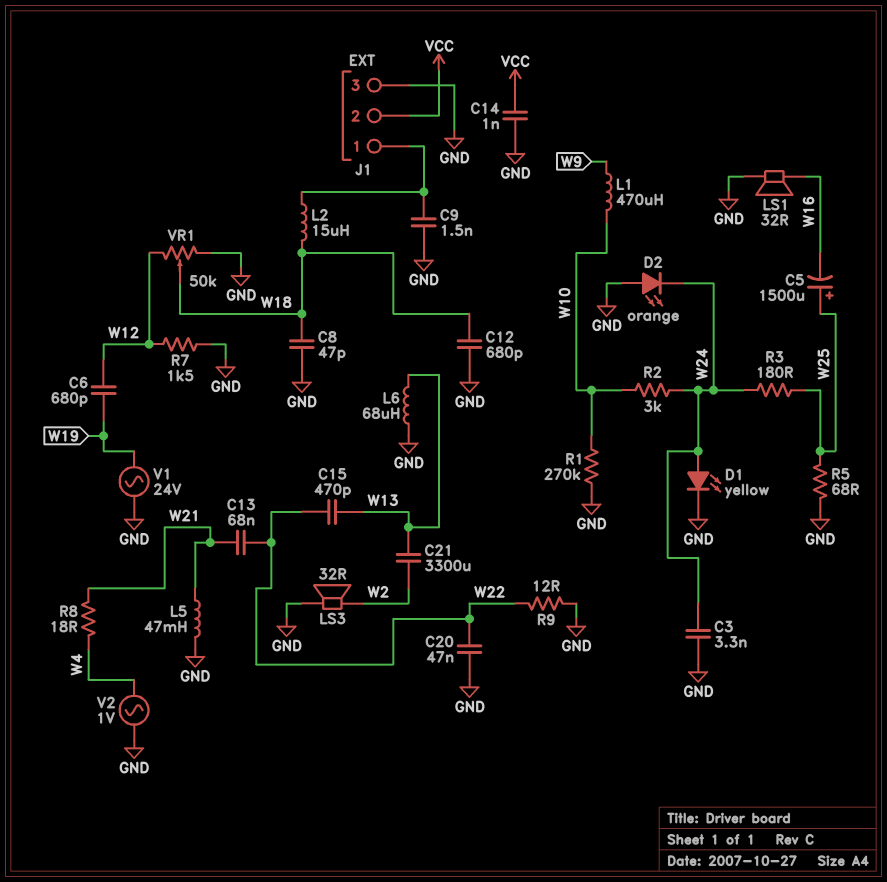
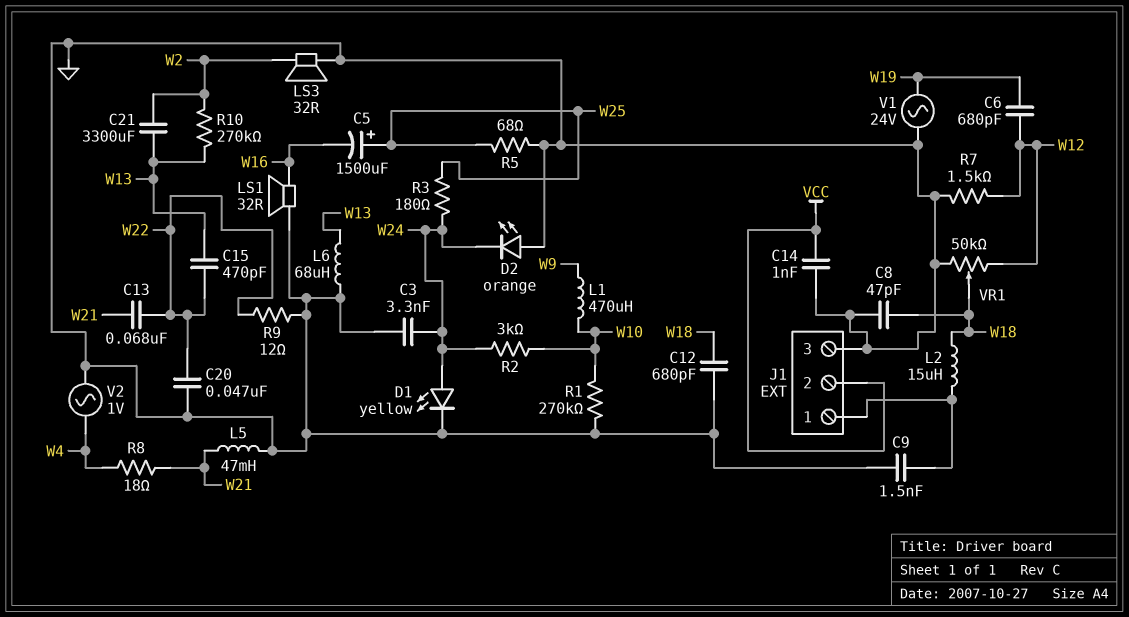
R10: none -> 270k (W2, W13)

